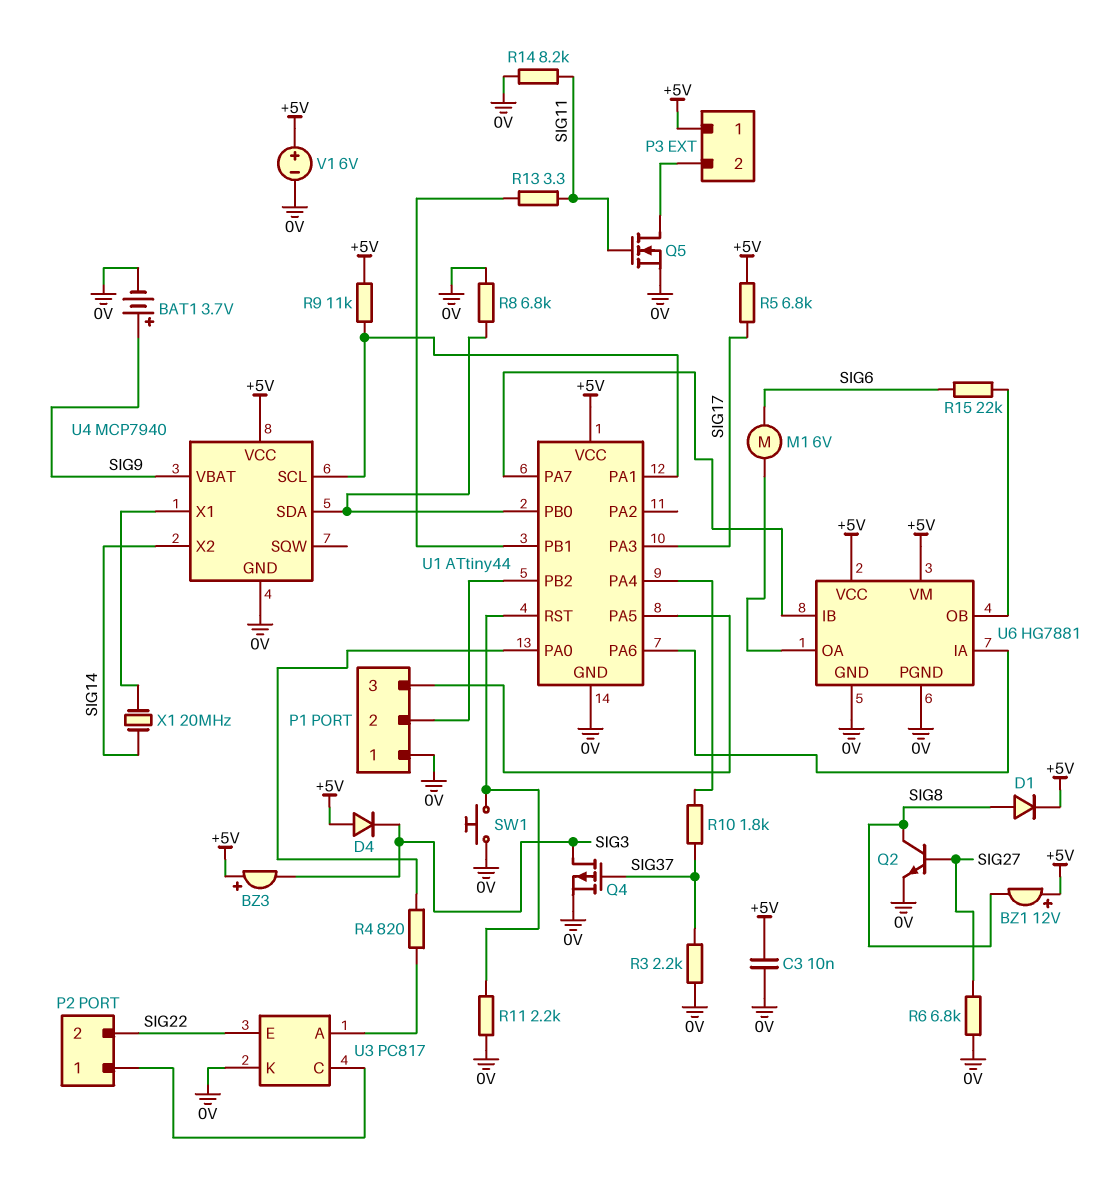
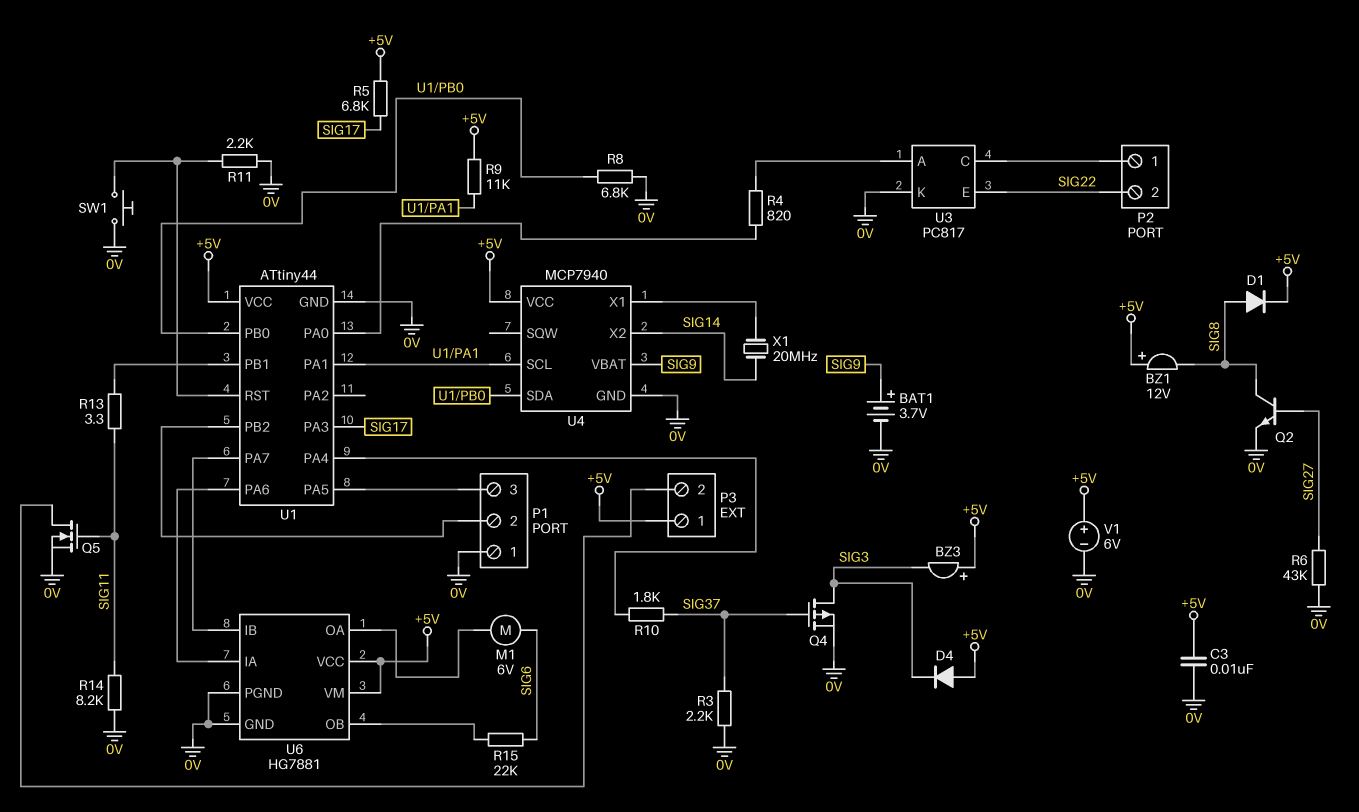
R6: 6.8k (0V, SIG27) -> 43k (0V, SIG27)

